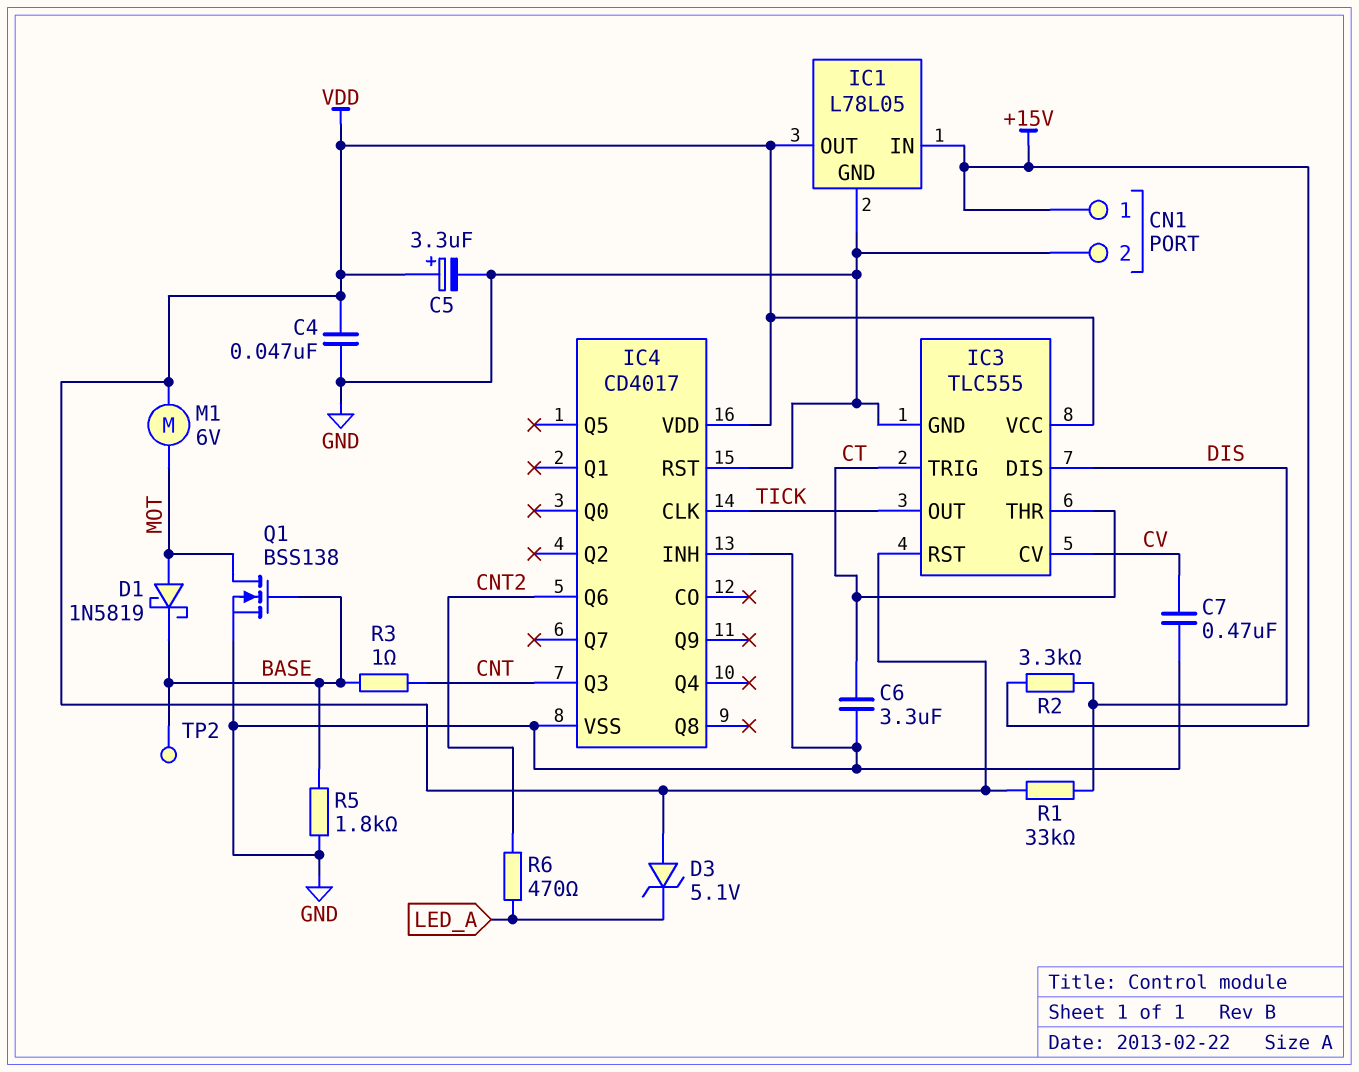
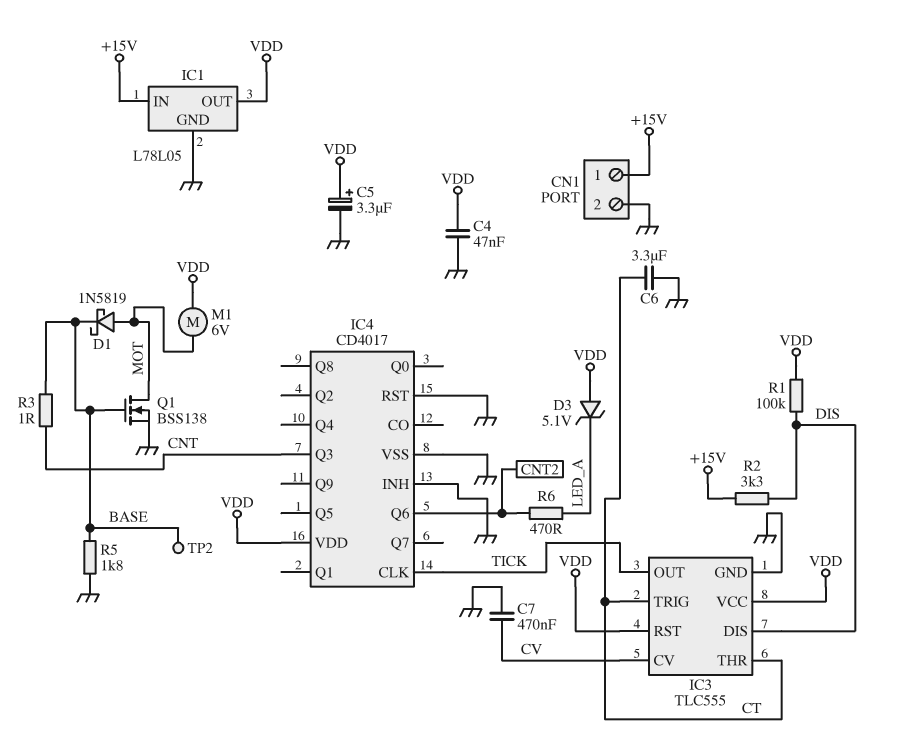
R1: 33k (DIS, VDD) -> 100k (DIS, VDD)

